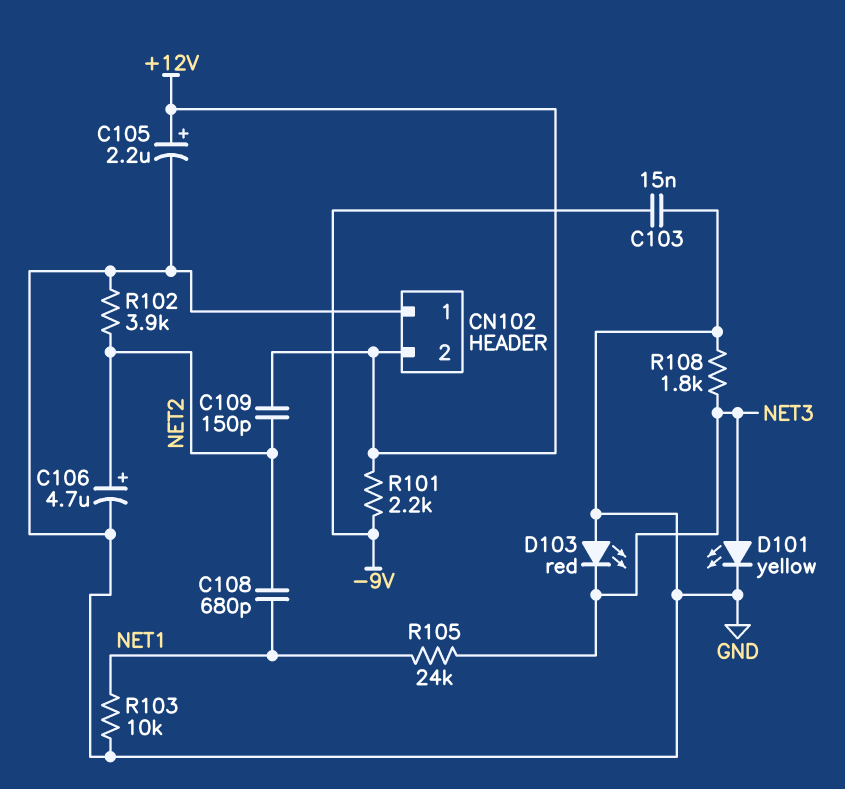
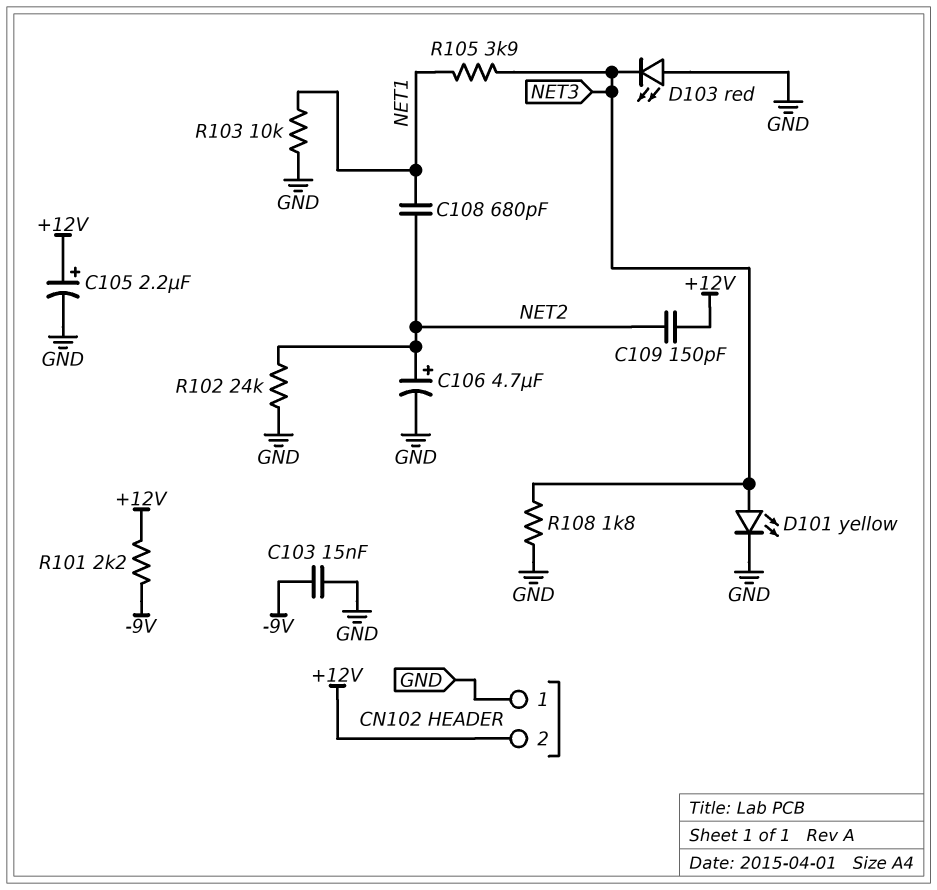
R102: 3.9k (GND, NET2) -> 24k (GND, NET2)
R105: 24k (NET1, NET3) -> 3.9k (NET1, NET3)

